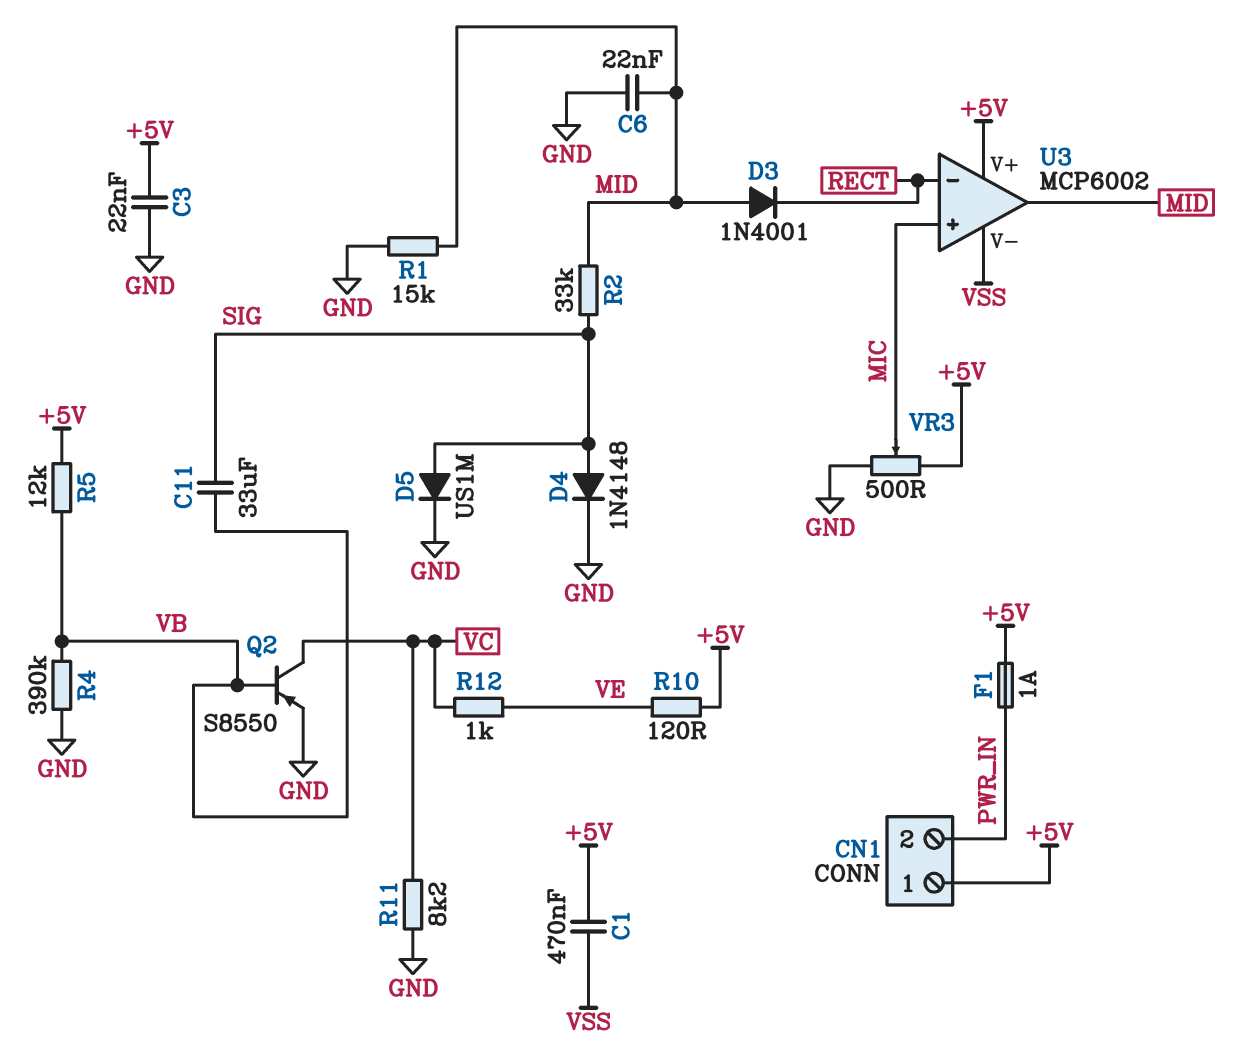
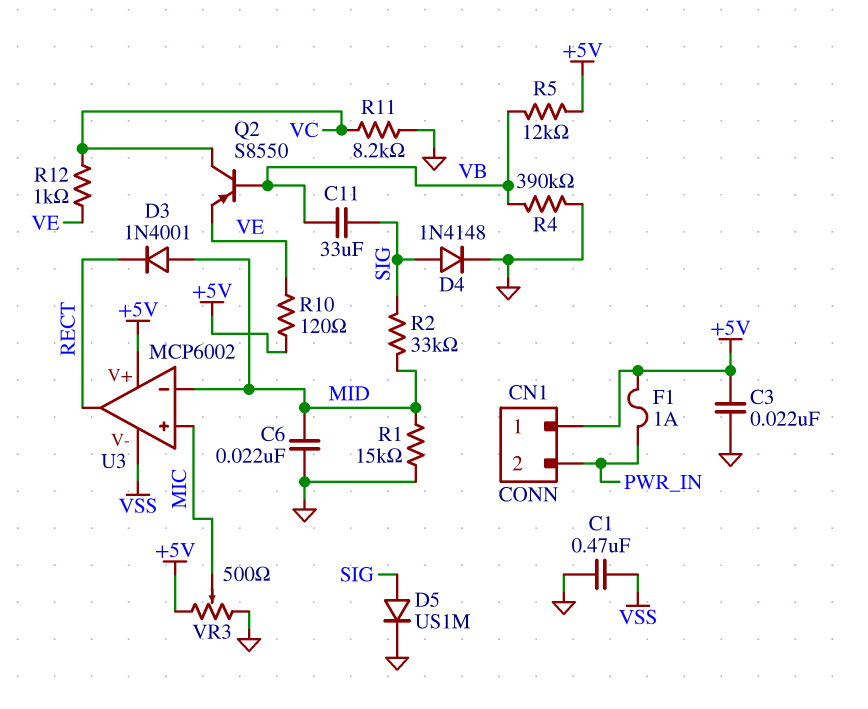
C1: 470nF (+5V, VSS) -> 470nF (GND, VSS)
Q2: PNP S8550 (B VB, C VC, E GND) -> PNP S8550 (B VB, C VC, E VE)
U3 pin in-: RECT -> MID
U3 pin out: MID -> RECT

